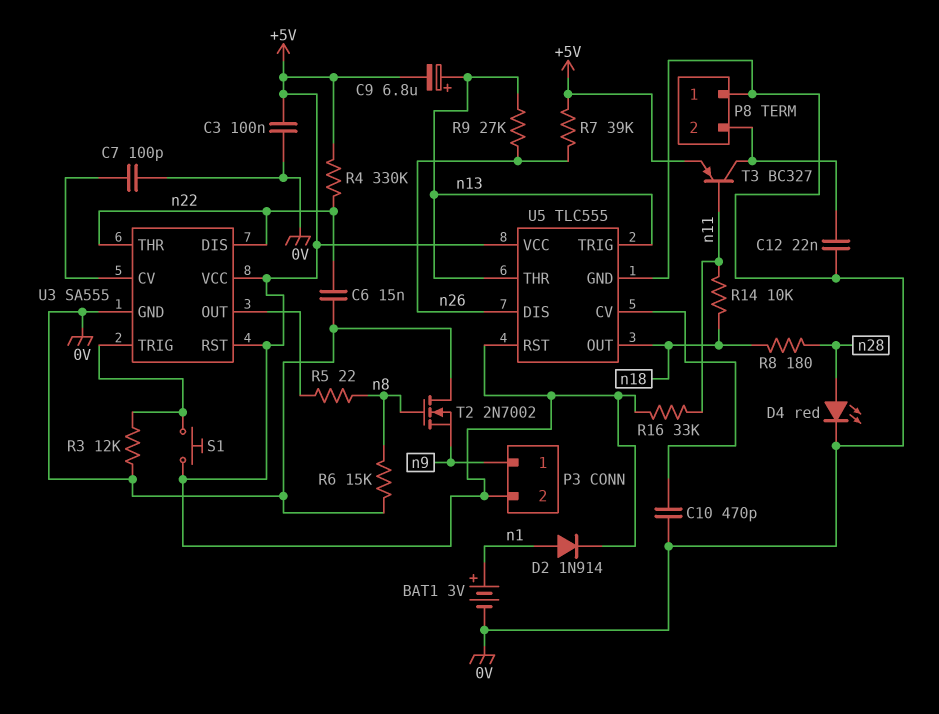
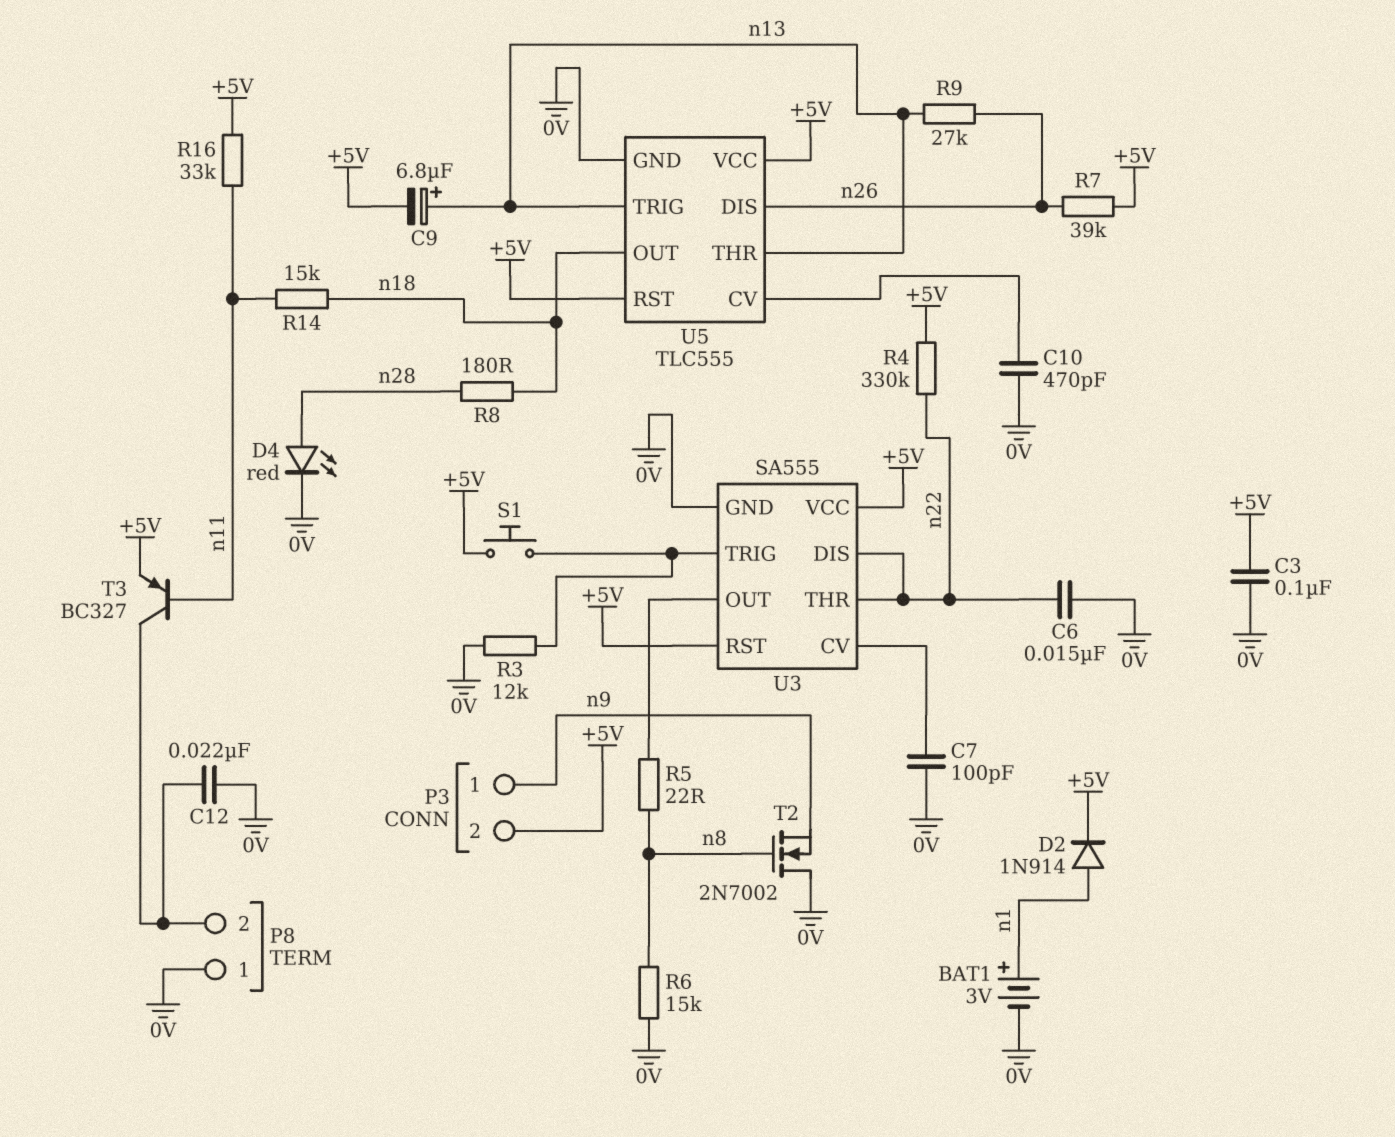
R14: 10k (n11, n18) -> 15k (n11, n18)

